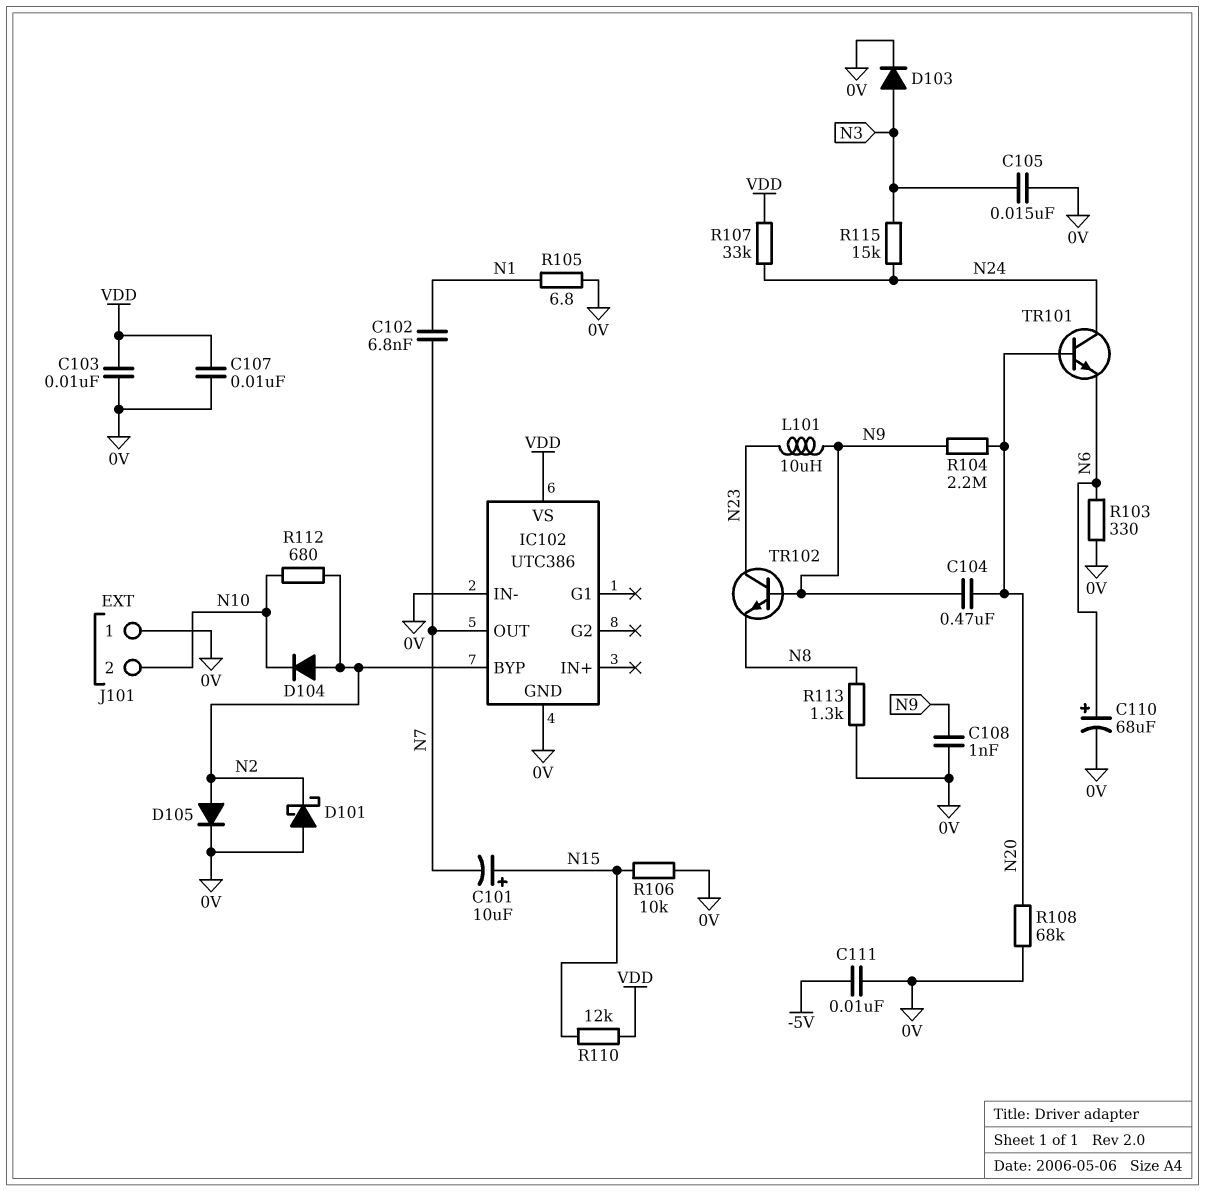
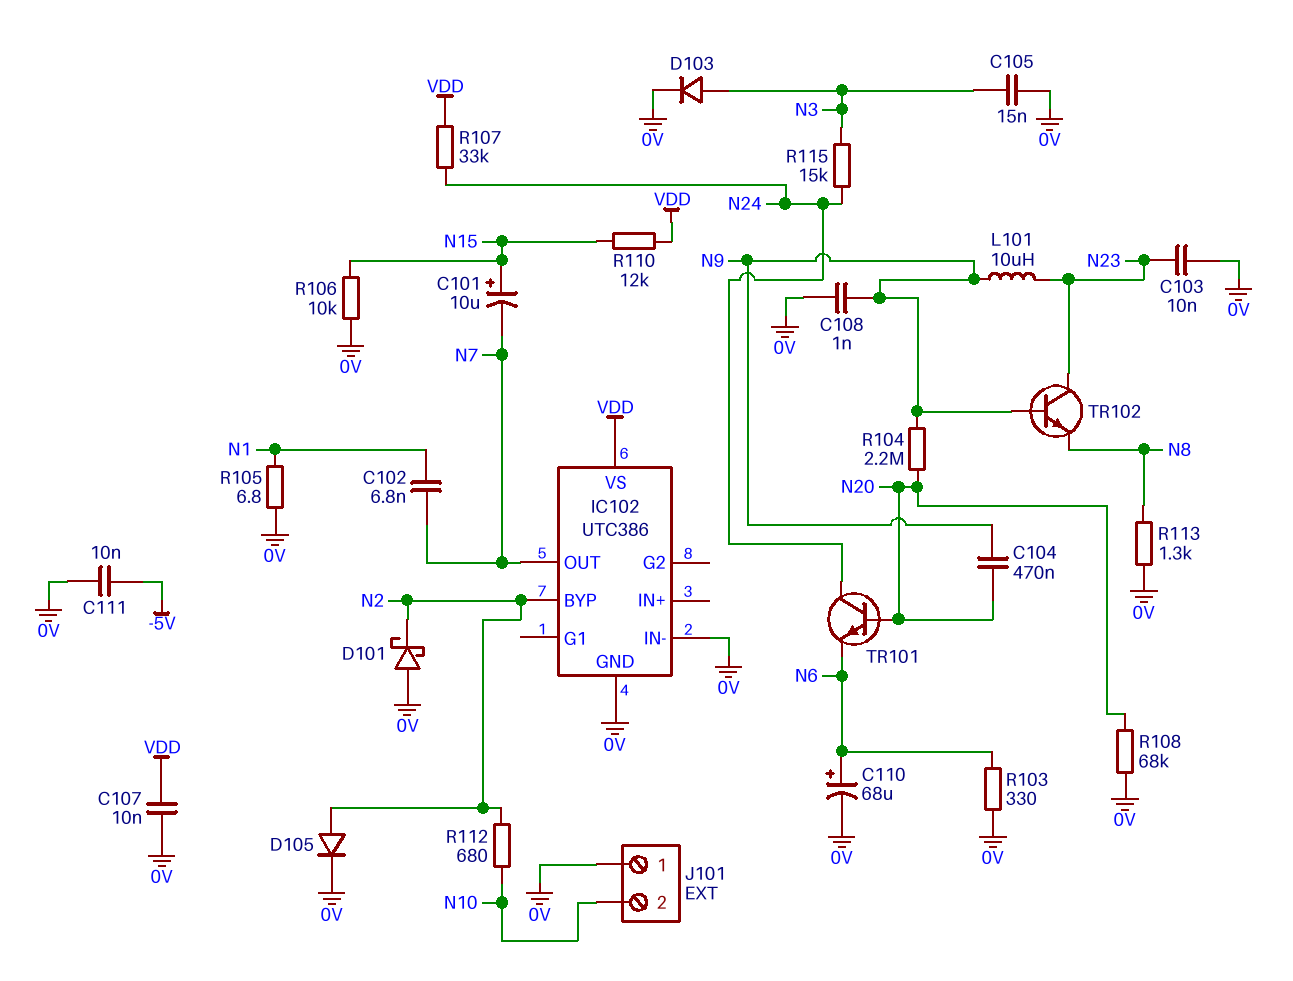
C103: 10nF (0V, VDD) -> 10nF (0V, N23)
D104: diode (A N2, K N10) -> none

